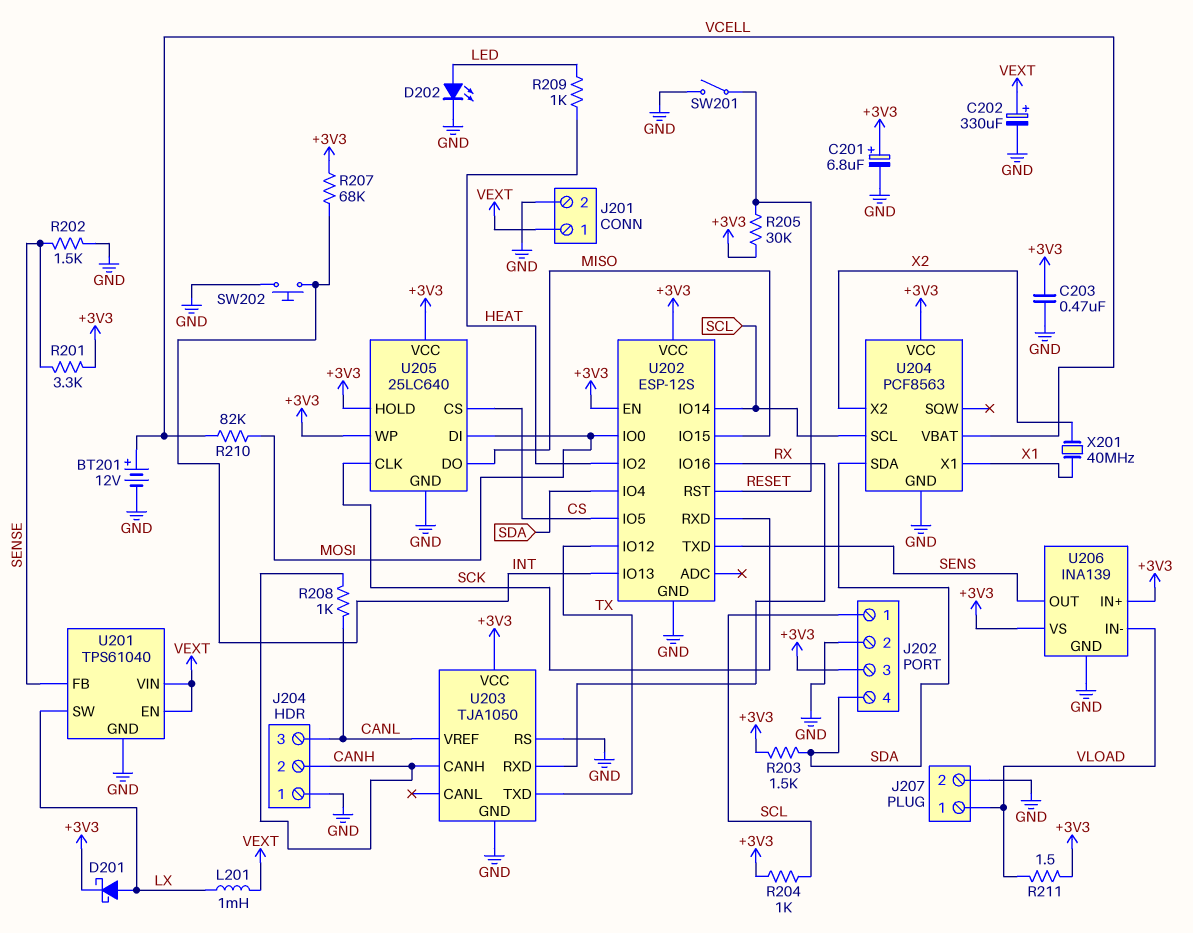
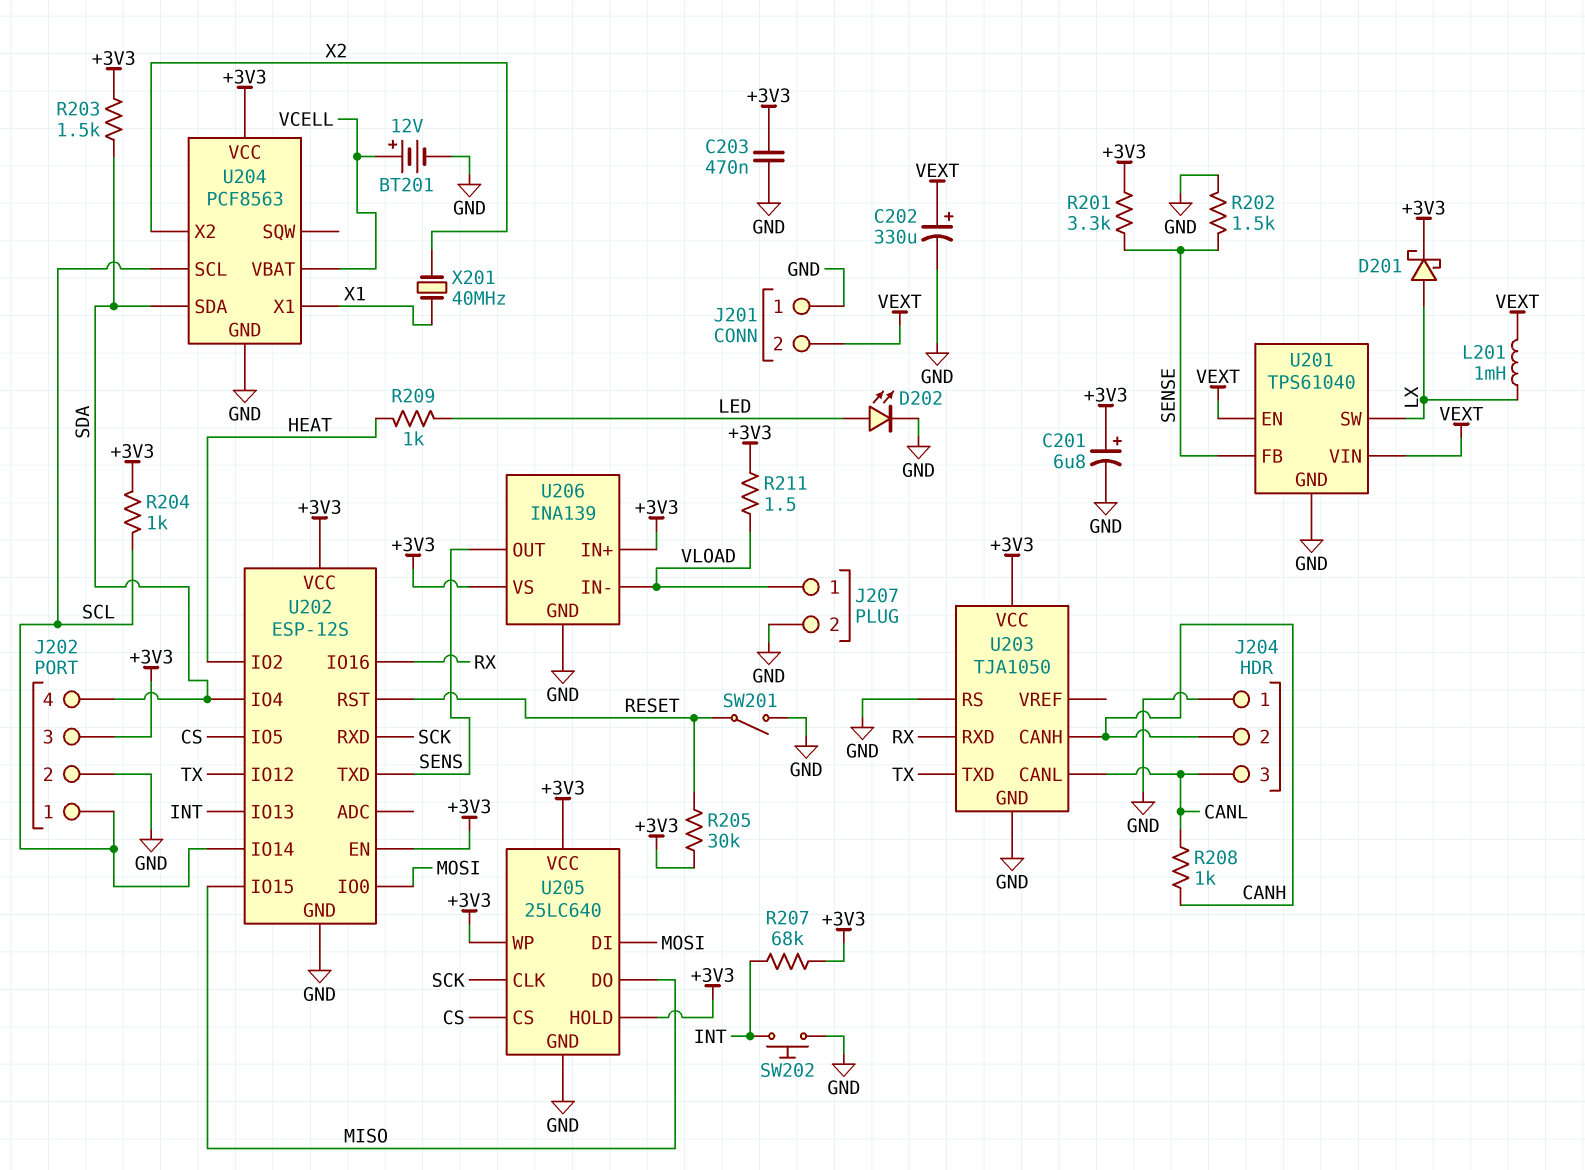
J201 pin 1: VEXT -> GND
J201 pin 2: GND -> VEXT
R210: 82k (MOSI, VCELL) -> none
U203 pin CANL: none -> CANL
U203 pin VREF: CANL -> none

